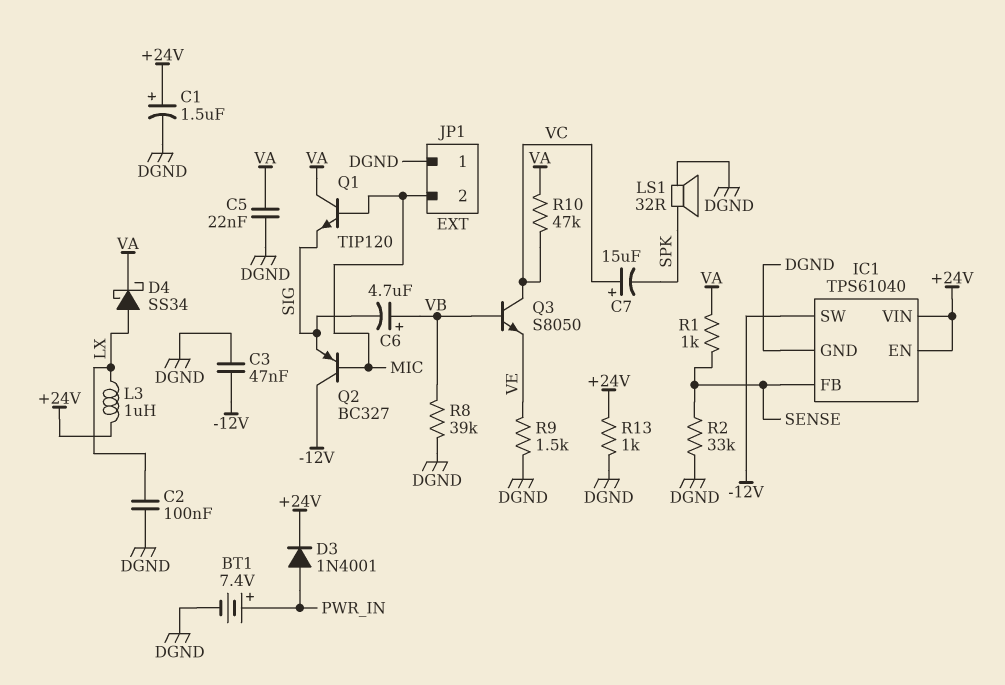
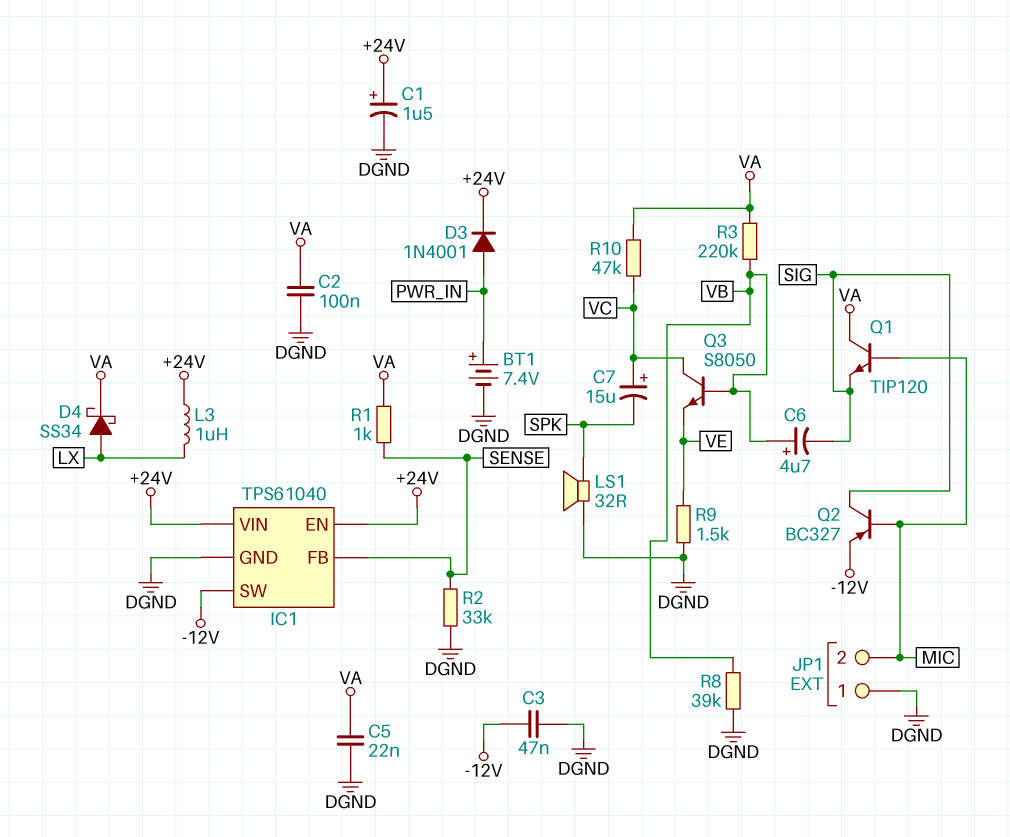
C2: 100nF (DGND, LX) -> 100nF (DGND, VA)
Q2: PNP BC327 (B MIC, C -12V, E SIG) -> PNP BC327 (B MIC, C SIG, E -12V)
R3: none -> 220k (VA, VB)
R13: 1k (+24V, DGND) -> none

